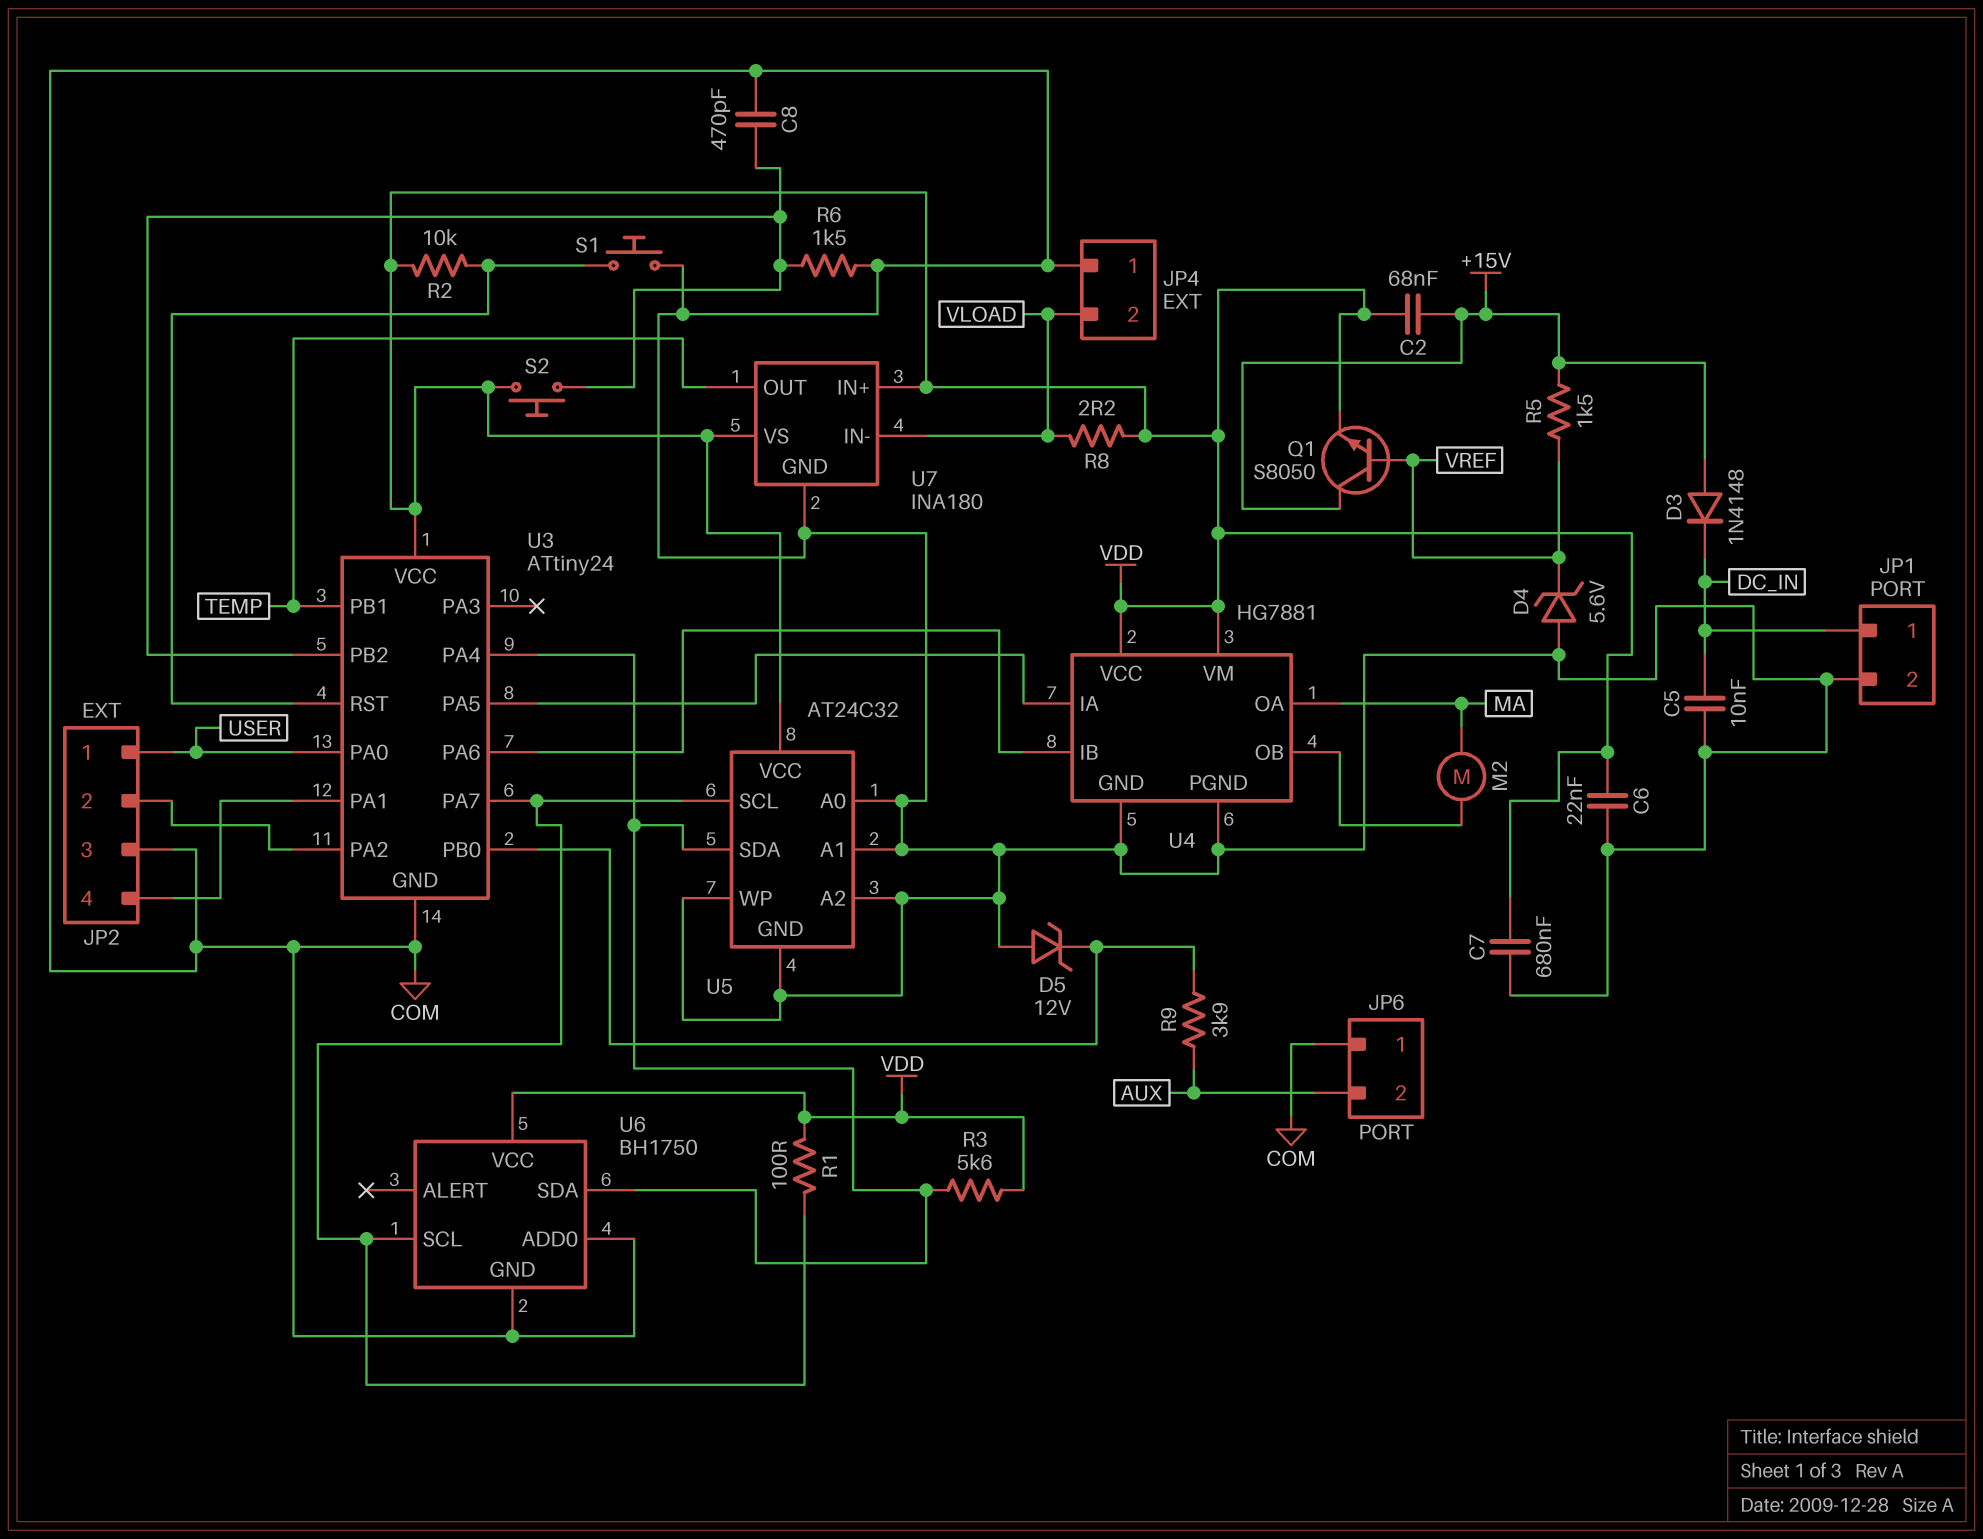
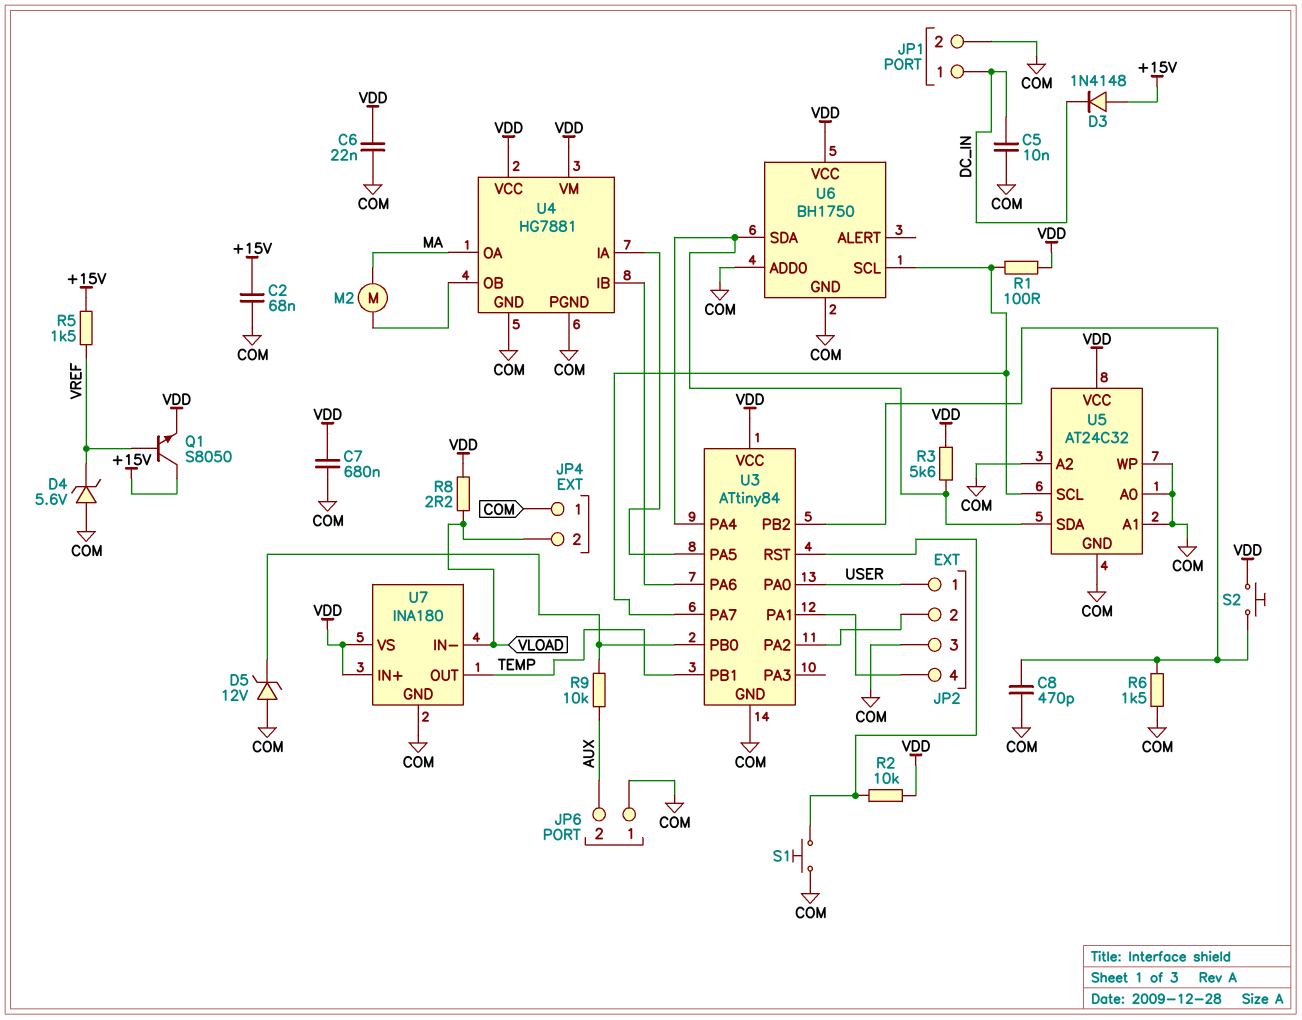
C2: 68nF (+15V, VDD) -> 68nF (+15V, COM)
R9: 3.9k (AUX, U3/PB0) -> 10k (AUX, U3/PB0)
U3: ATtiny24 -> ATtiny84

